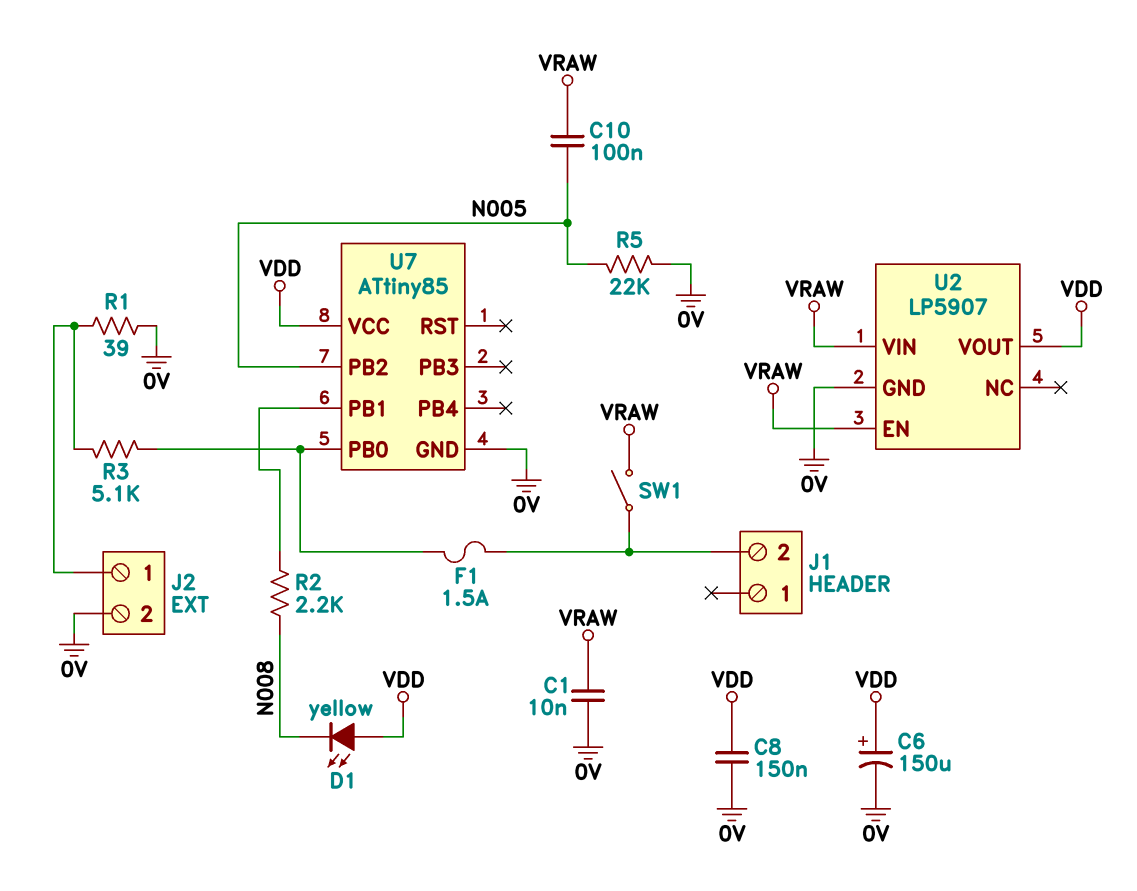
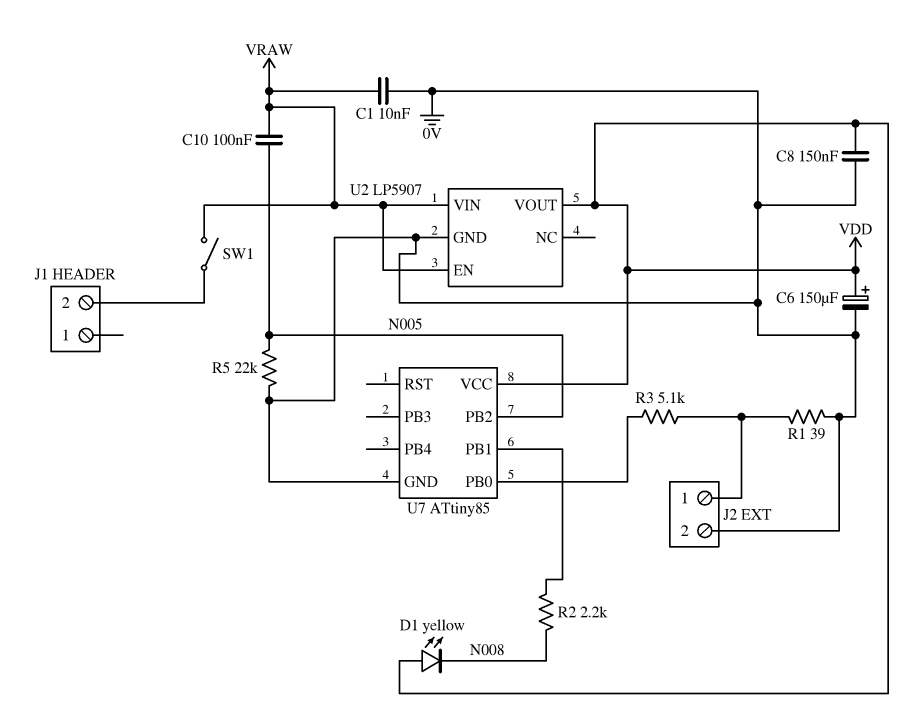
F1: 1.5A (J1/2, U7/PB0) -> none

